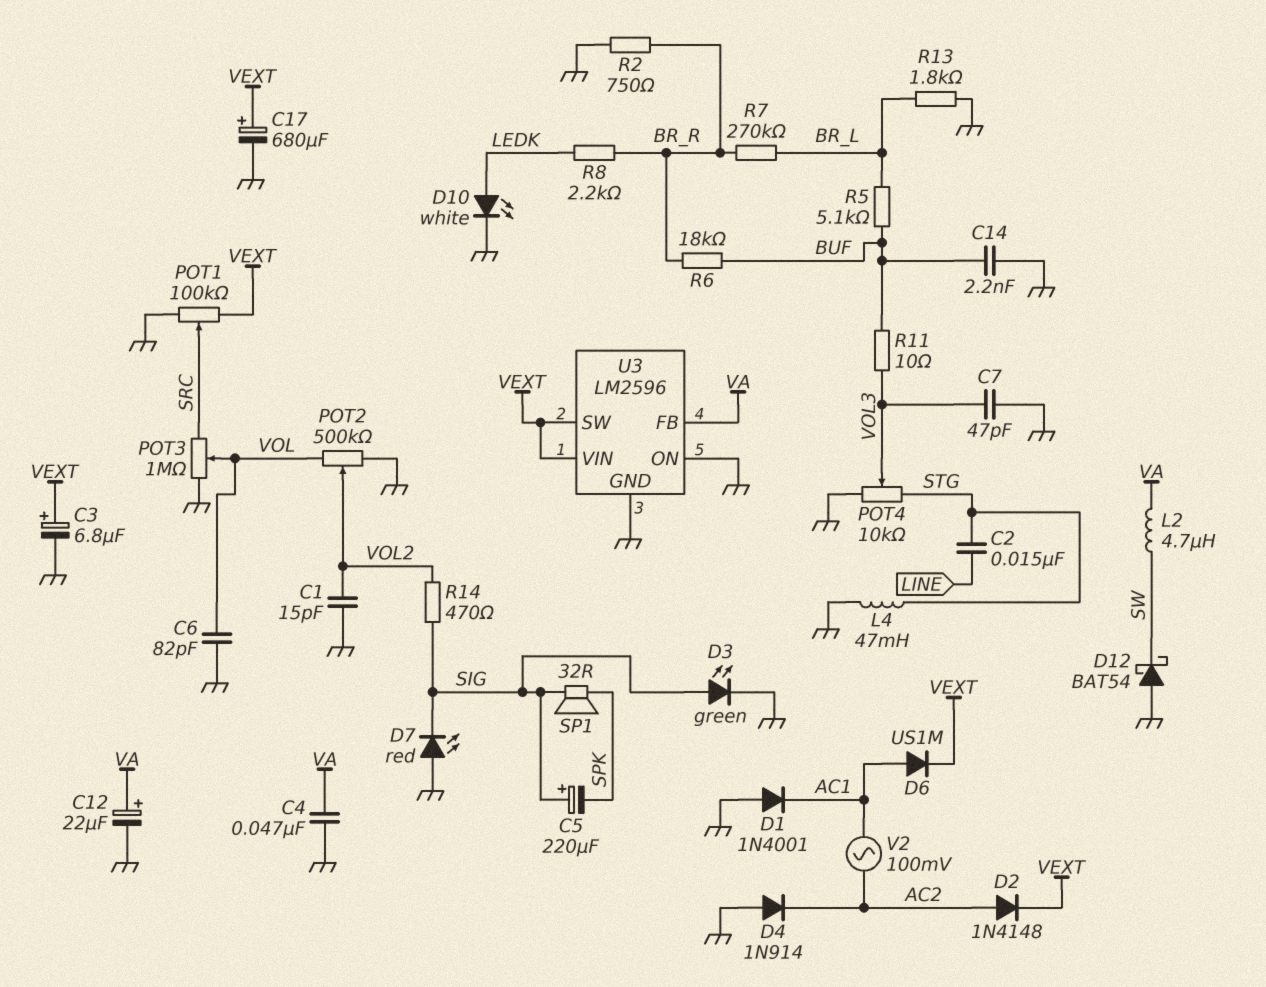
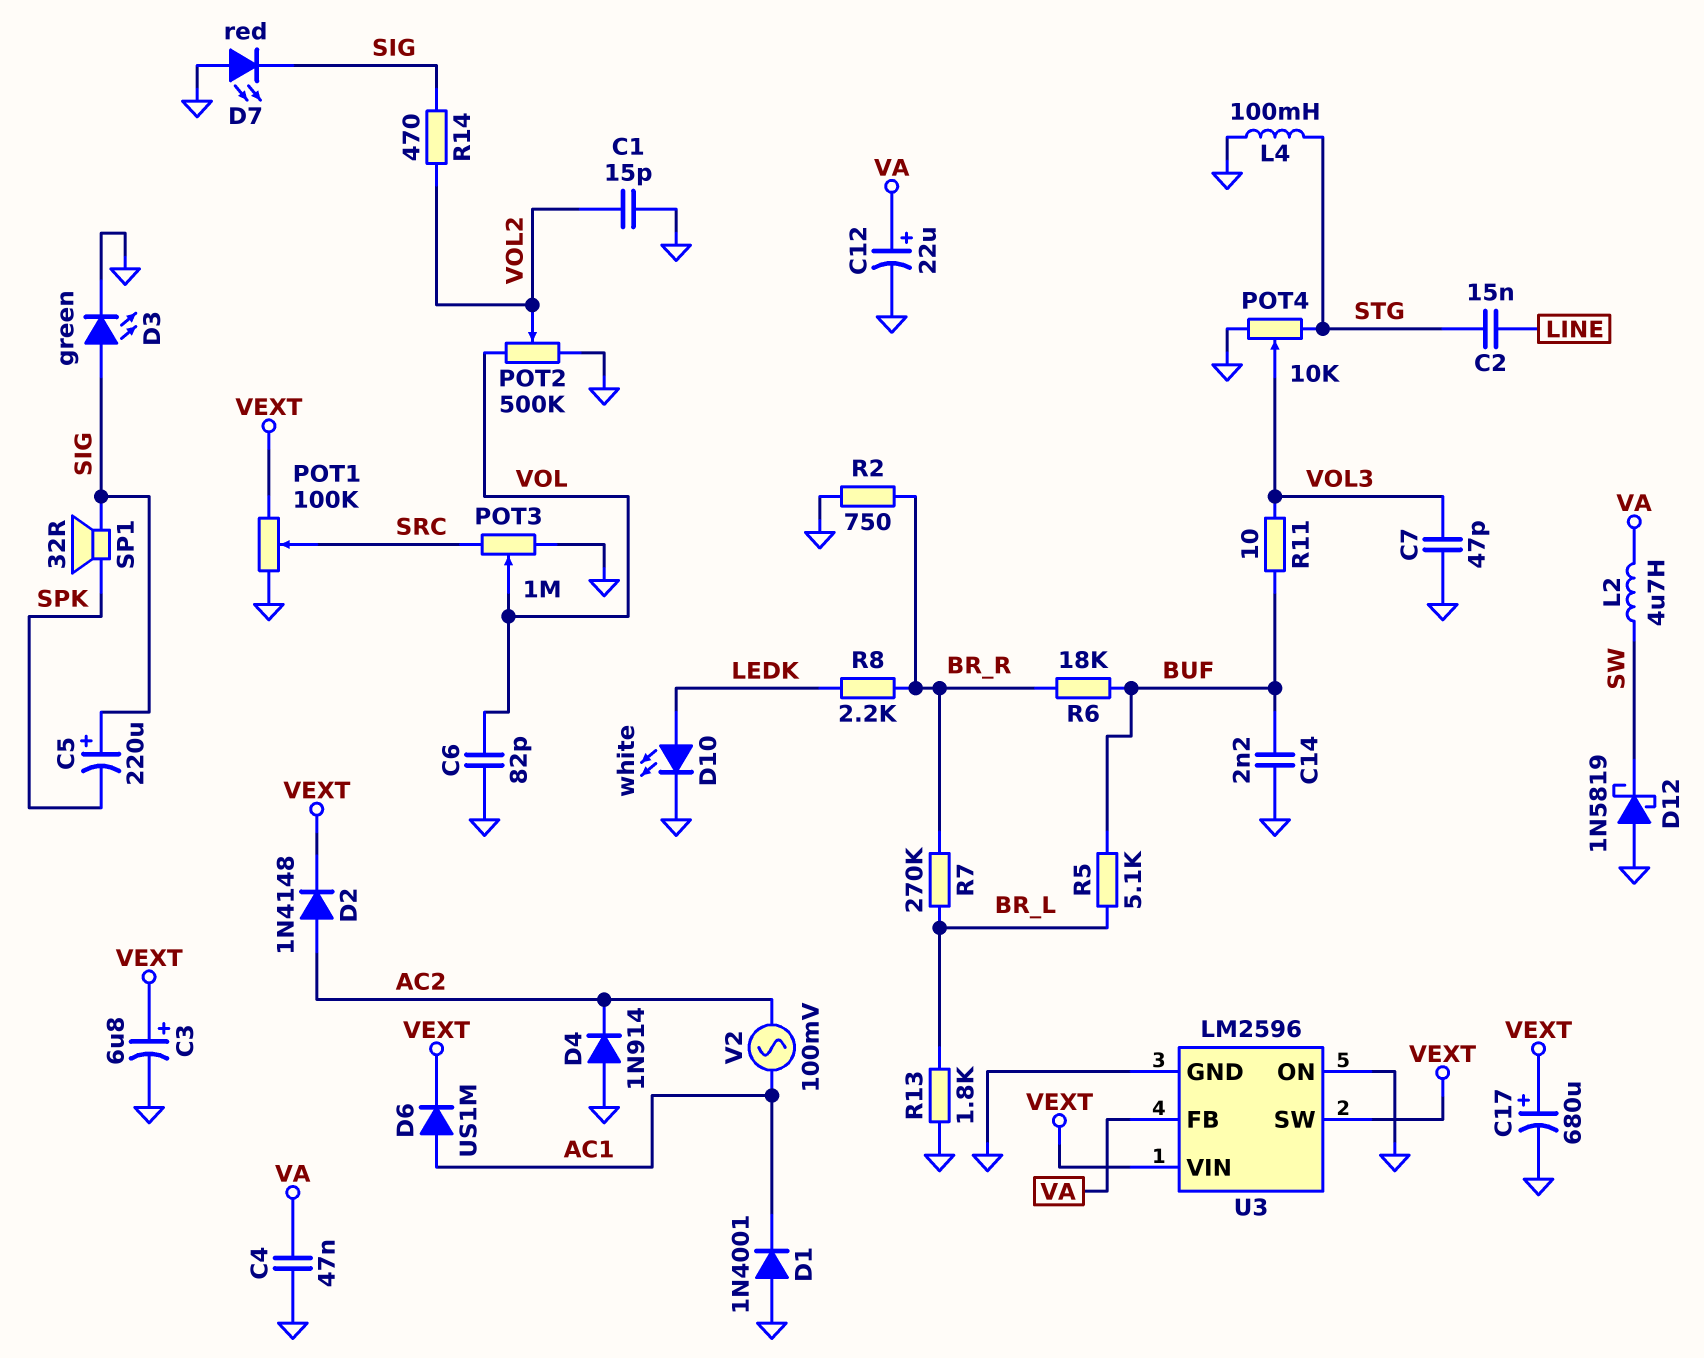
D12: schottky BAT54 (A GND, K SW) -> schottky 1N5819 (A GND, K SW)
L4: 47mH (GND, STG) -> 100mH (GND, STG)

